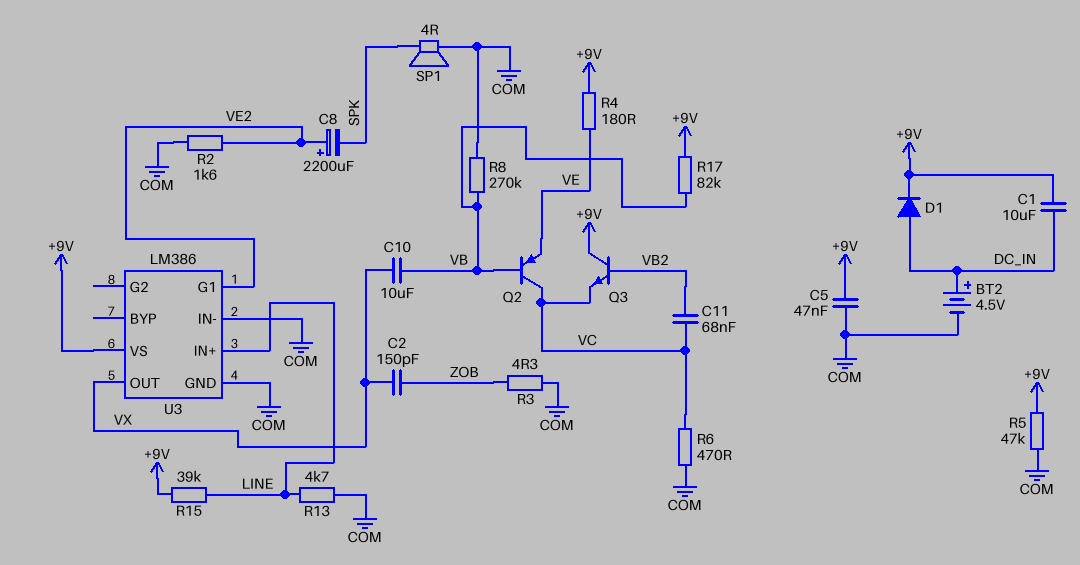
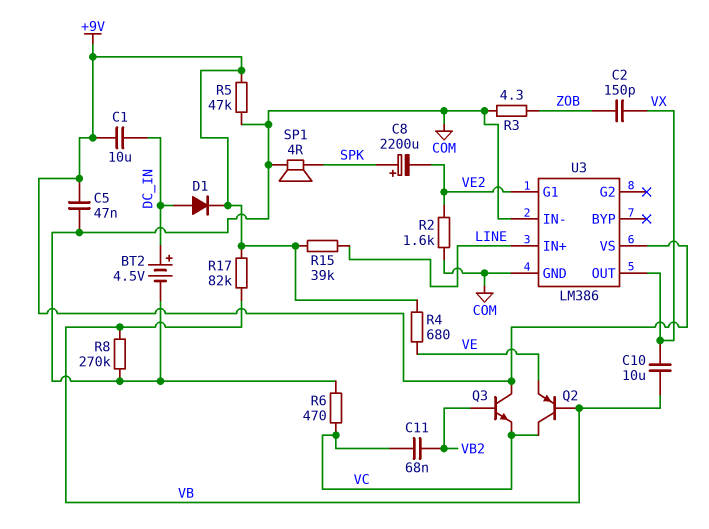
C8: 2200uF (plus VE2, minus SPK) -> 2200uF (plus SPK, minus VE2)
R4: 180 (+9V, VE) -> 680 (+9V, VE)
R13: 4.7k (COM, LINE) -> none

